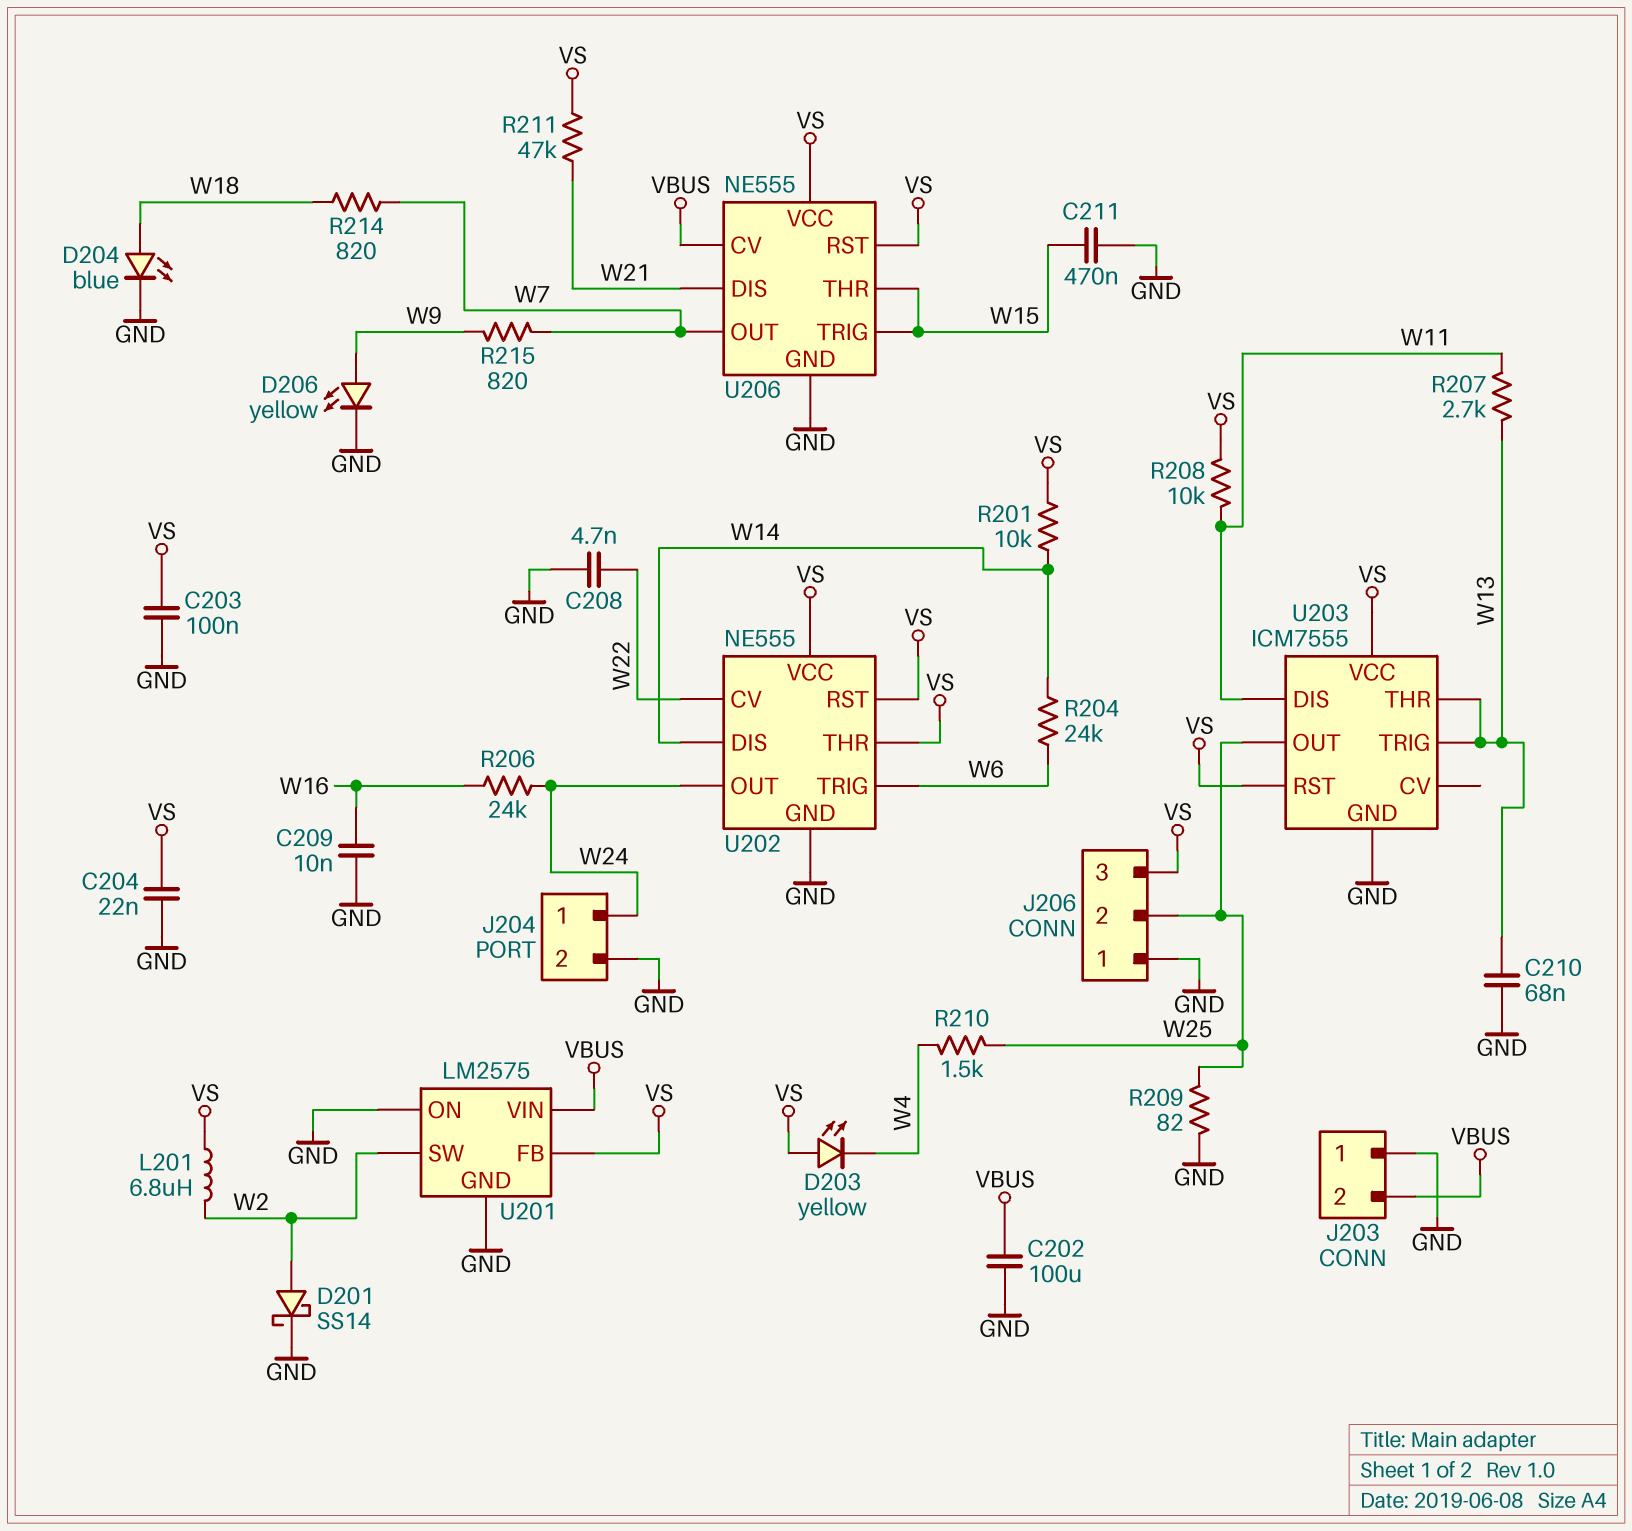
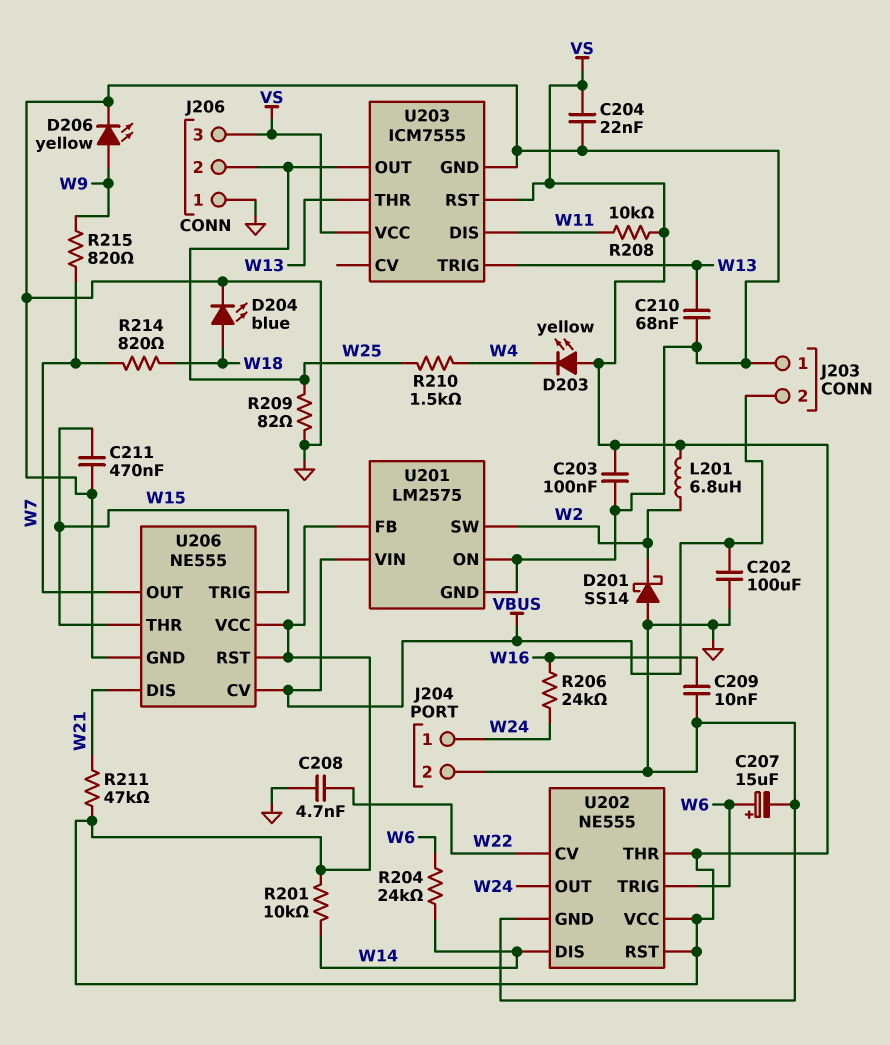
C207: none -> 15uF (plus W6, minus GND)
D201: schottky SS14 (A W2, K GND) -> schottky SS14 (A GND, K W2)
R207: 2.7k (W11, W13) -> none

